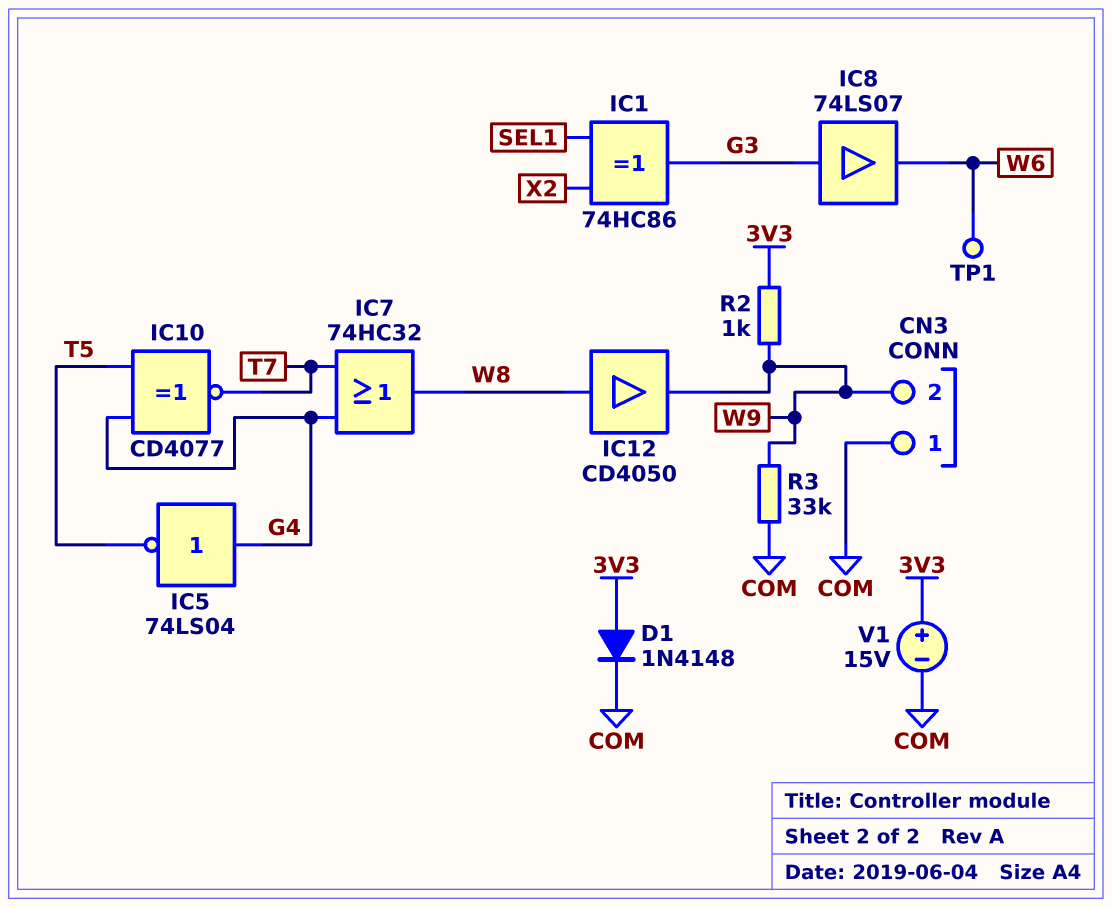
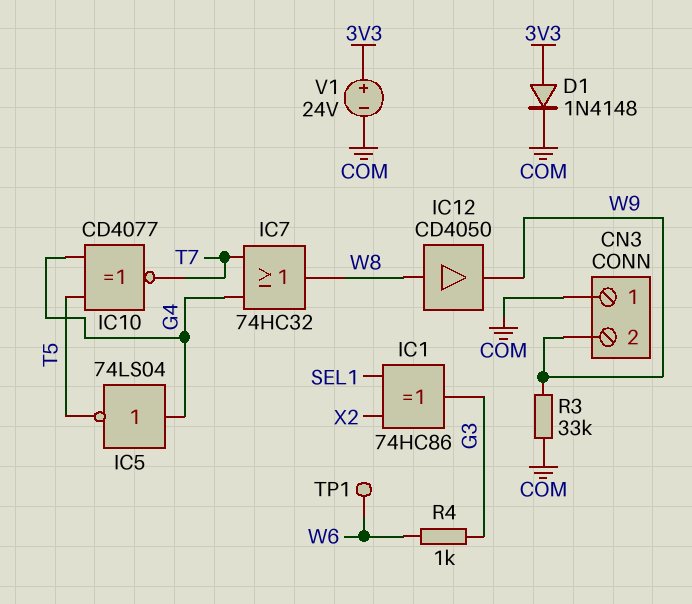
IC8: buffer 74LS07 (in G3, out W6) -> none
R2: 1k (3V3, W9) -> none
R4: none -> 1k (G3, W6)
V1: 15V (plus 3V3, minus COM) -> 24V (plus 3V3, minus COM)

